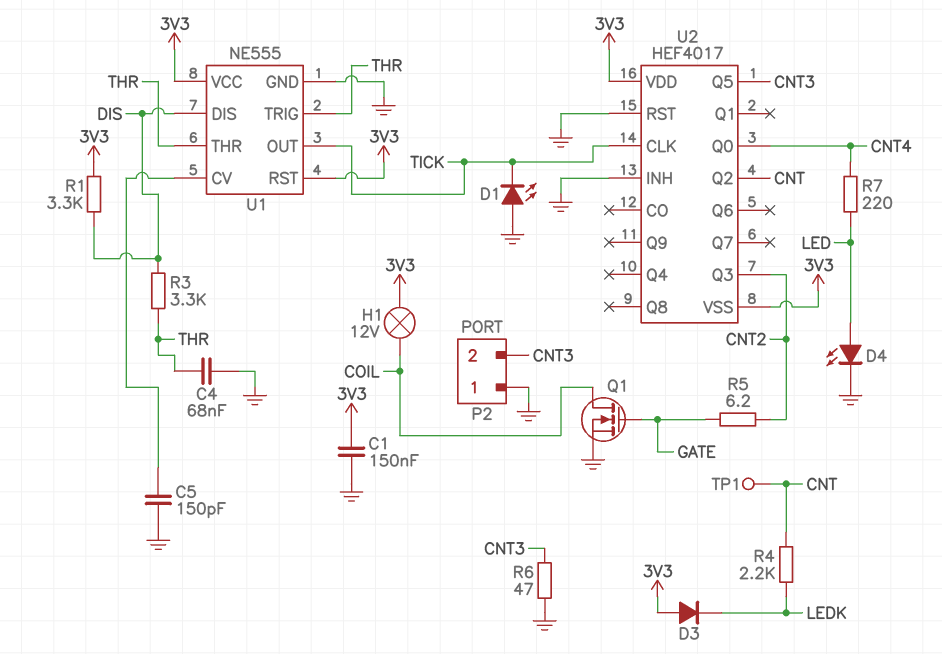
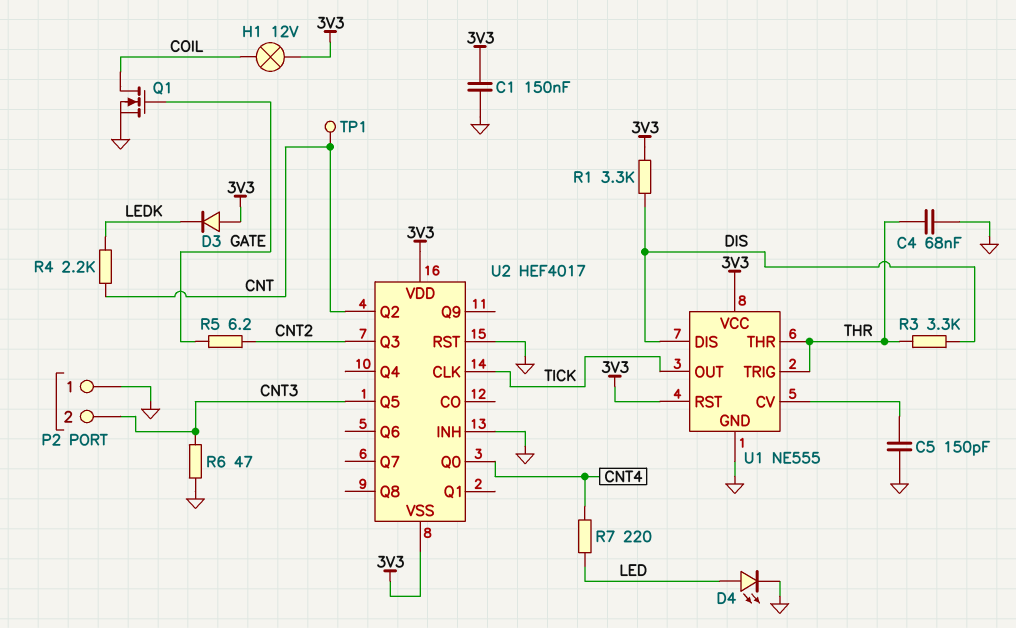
D1: LED (A GND, K TICK) -> none

